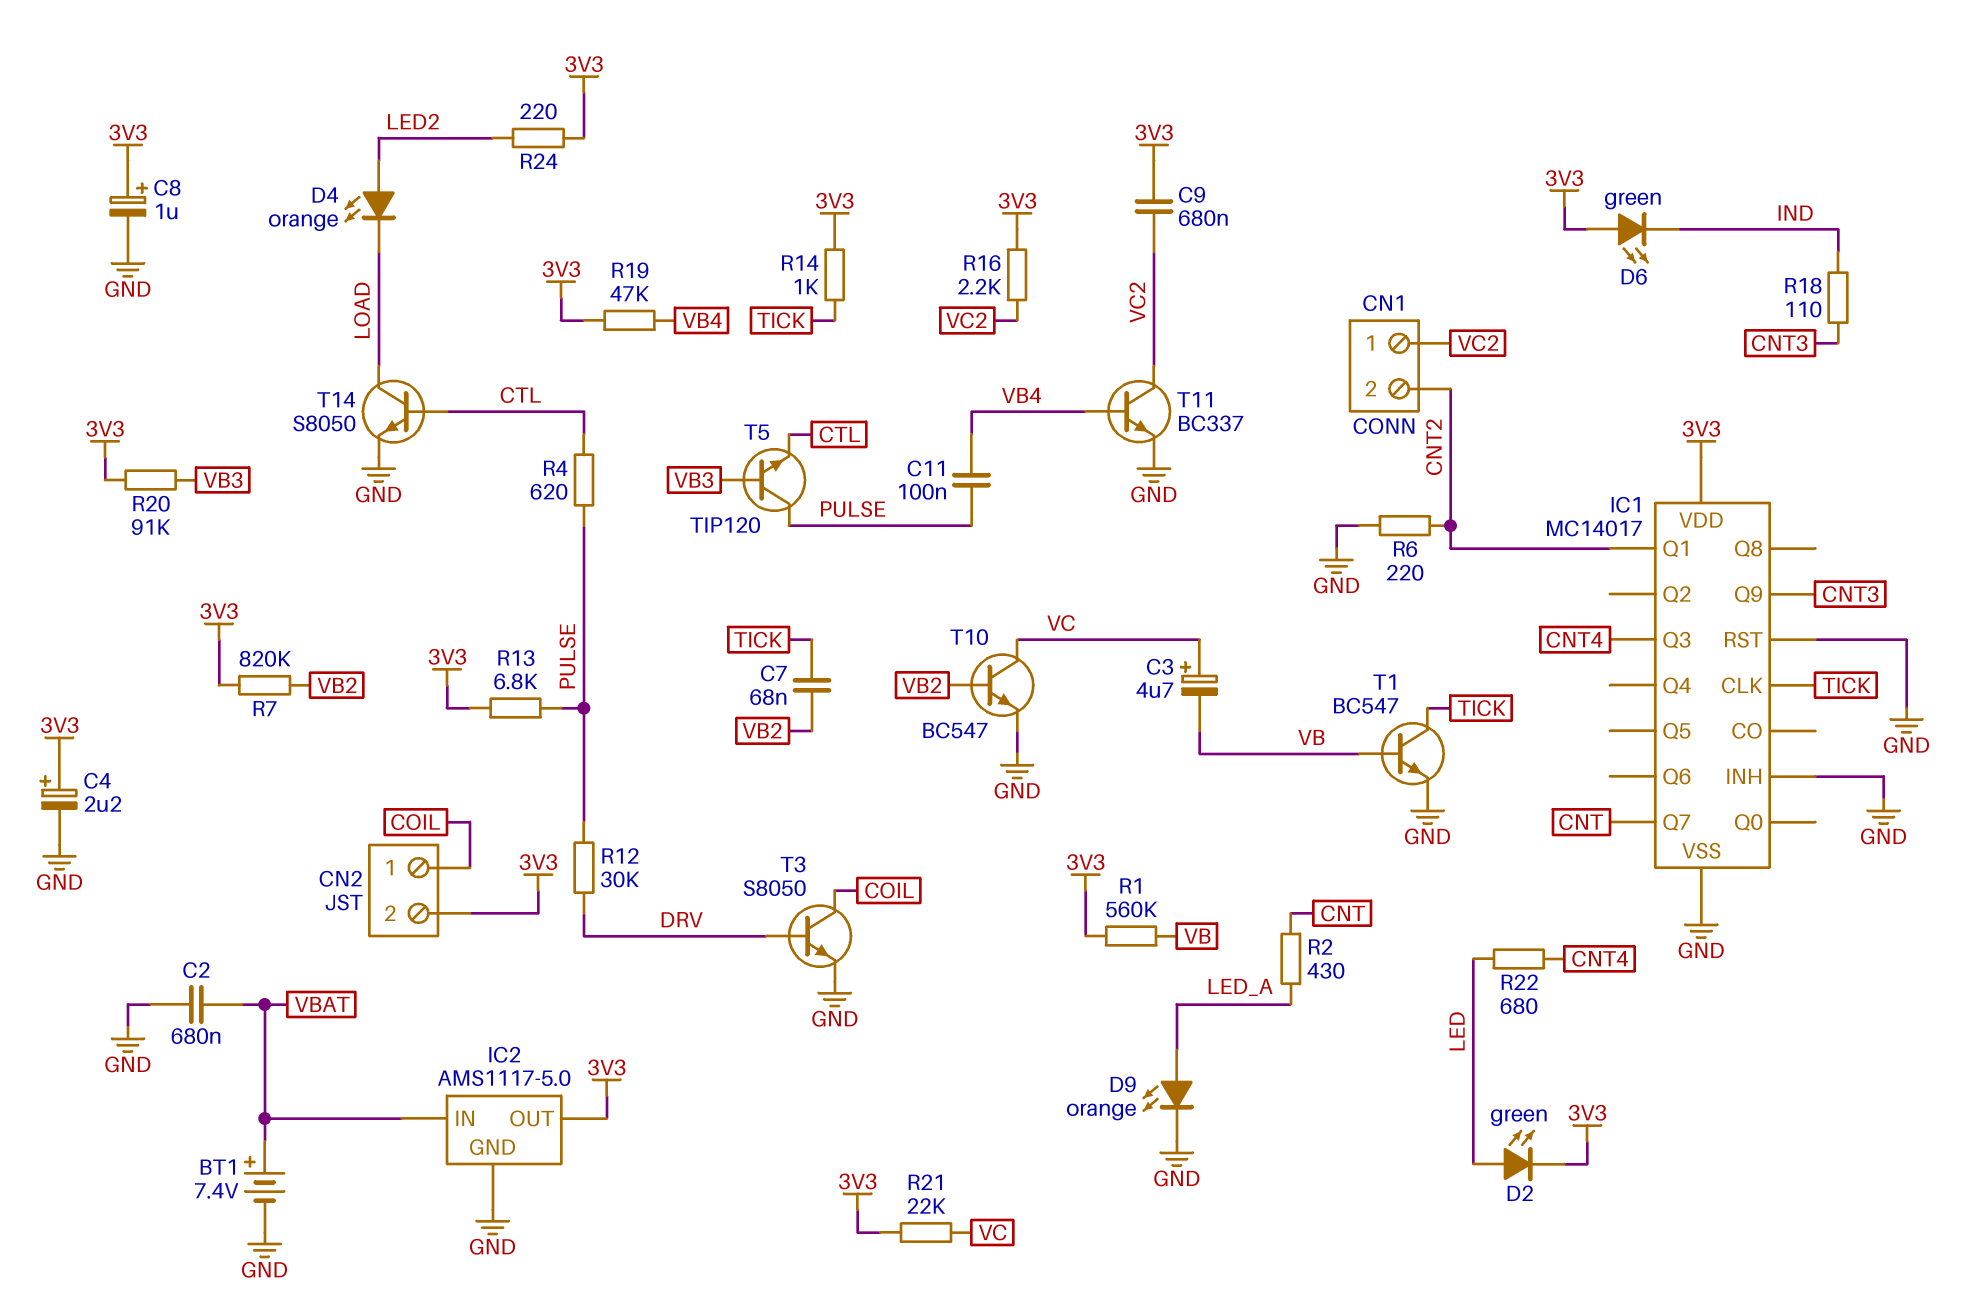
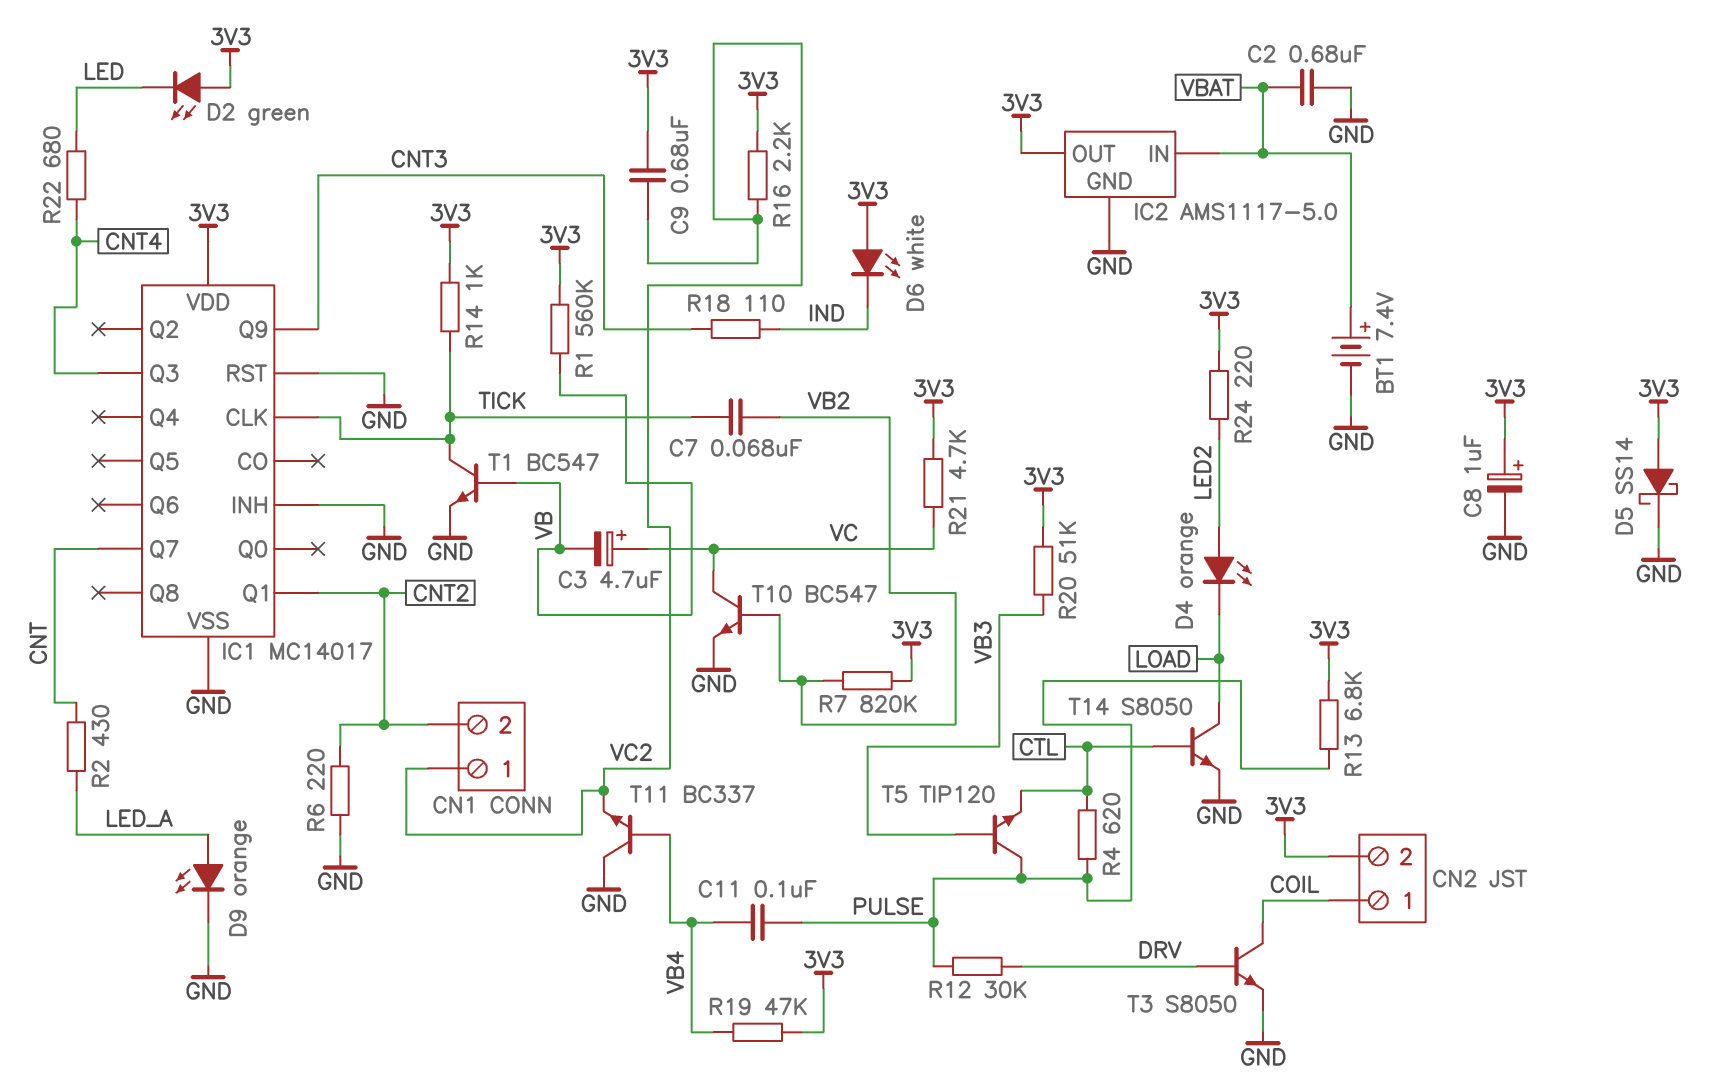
C4: 2.2uF (plus 3V3, minus GND) -> none
D2: LED green (A LED, K 3V3) -> LED green (A 3V3, K LED)
D5: none -> schottky SS14 (A 3V3, K GND)
D6: LED green (A 3V3, K IND) -> LED white (A 3V3, K IND)
R20: 91k (3V3, VB3) -> 51k (3V3, VB3)
R21: 22k (3V3, VC) -> 4.7k (3V3, VC)
T11: NPN BC337 (B VB4, C VC2, E GND) -> NPN BC337 (B VB4, C GND, E VC2)

